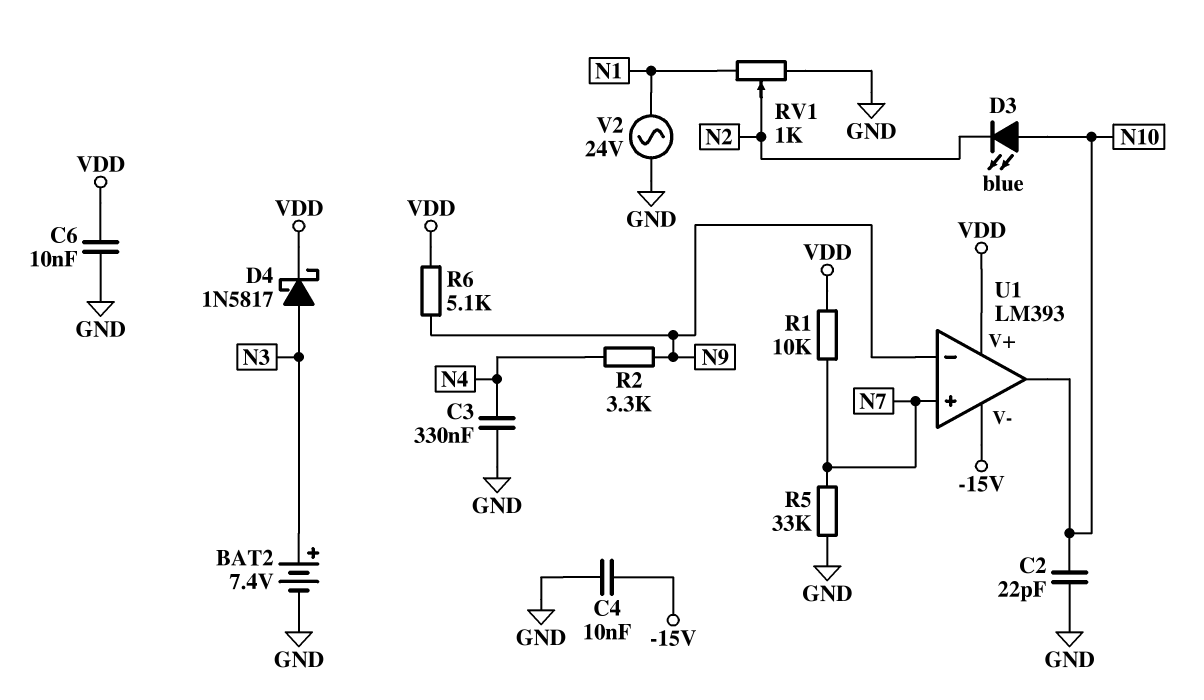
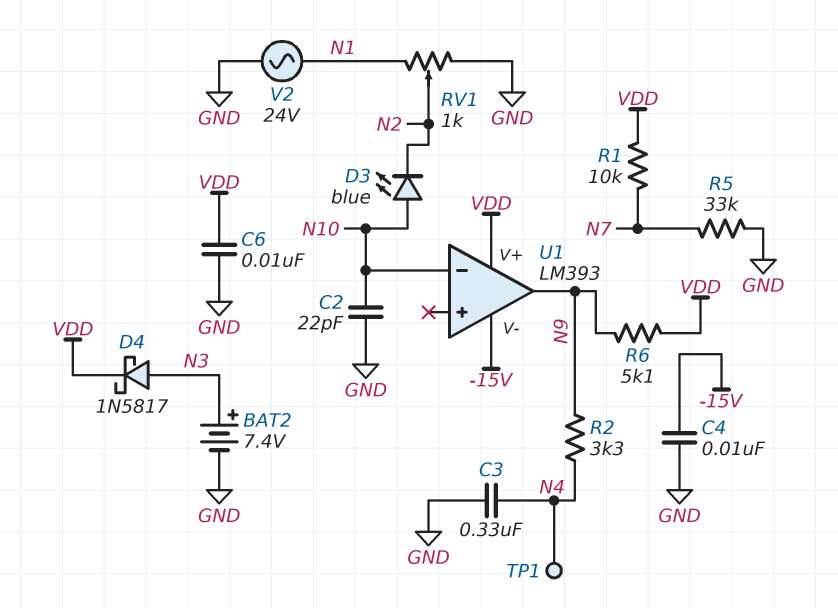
TP1: none -> test point (N4)
U1 pin in+: N7 -> none
U1 pin in-: N9 -> N10
U1 pin out: N10 -> N9

